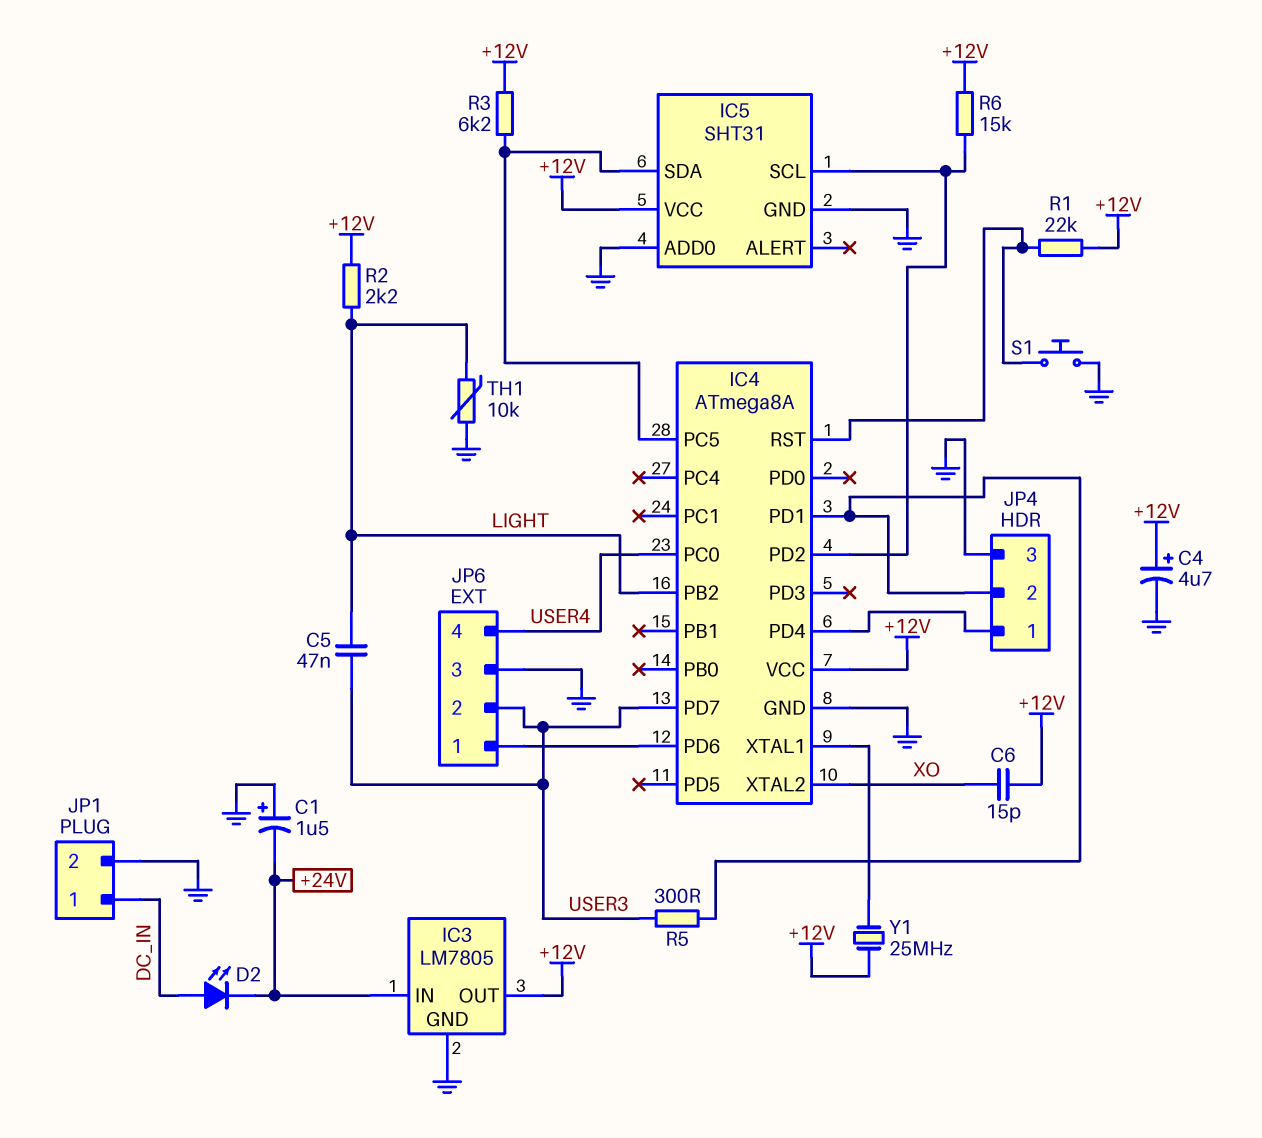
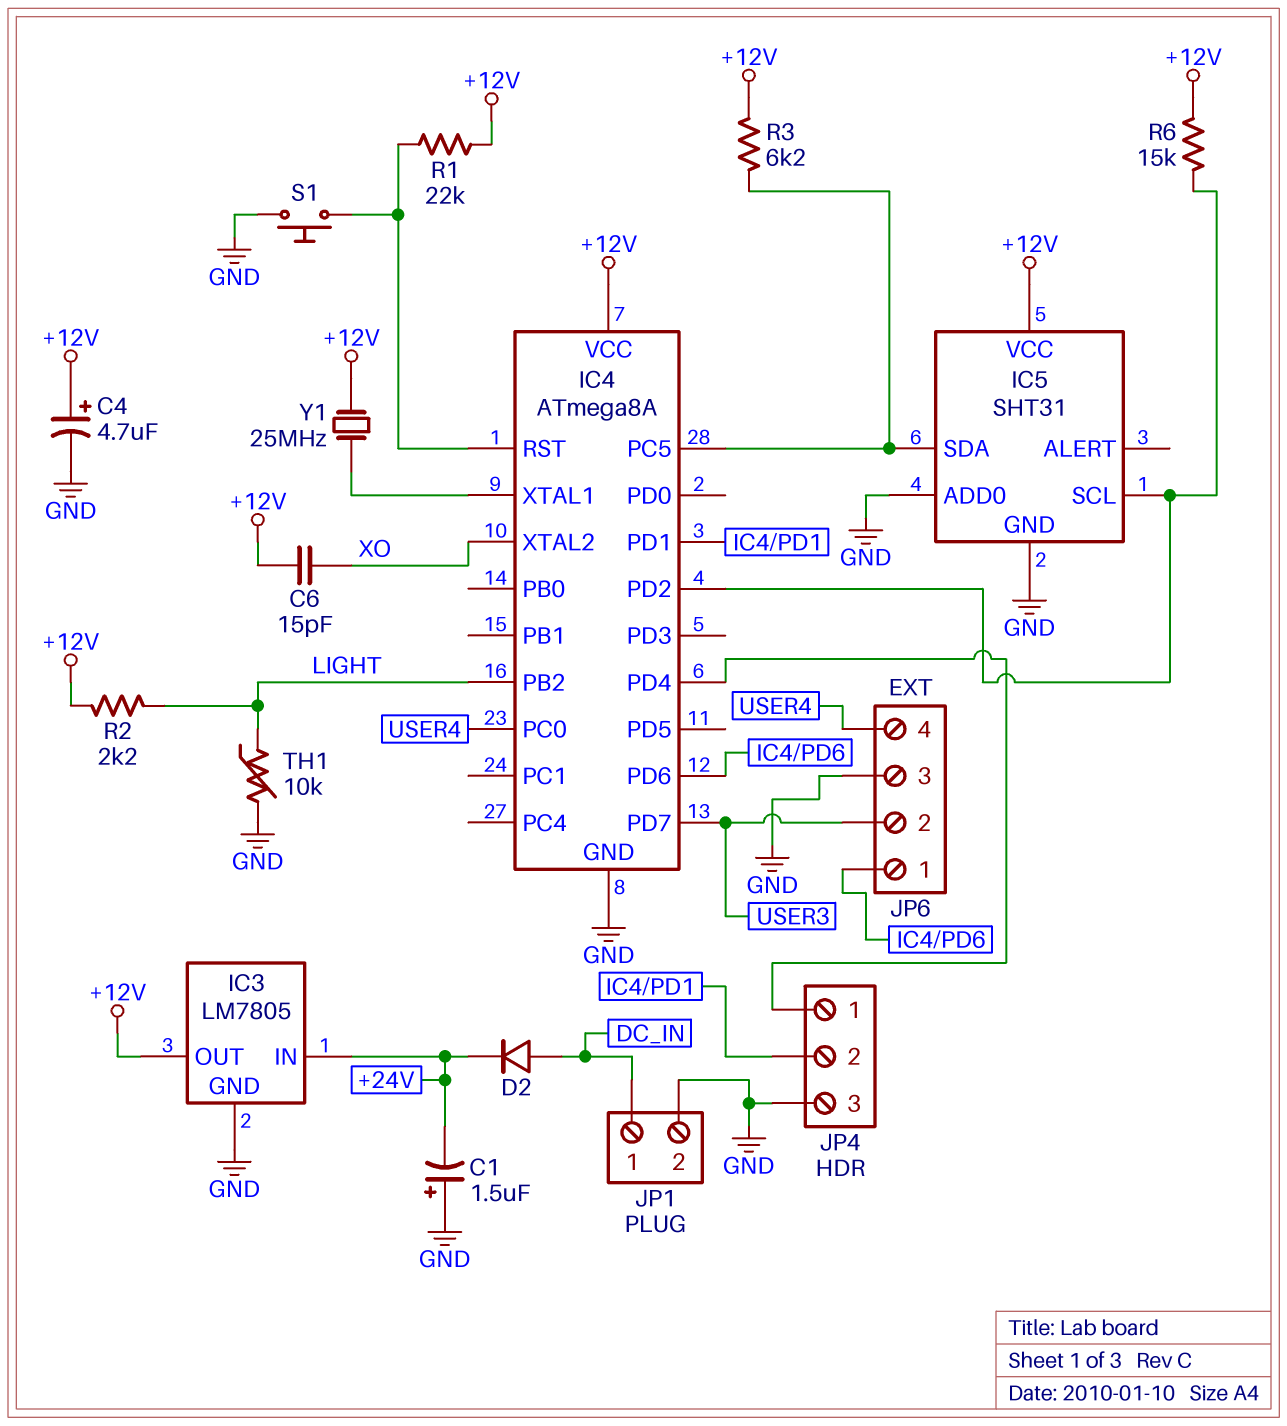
C5: 47nF (LIGHT, USER3) -> none
D2: LED (A DC_IN, K +24V) -> diode (A DC_IN, K +24V)
R5: 300 (IC4/PD1, USER3) -> none

